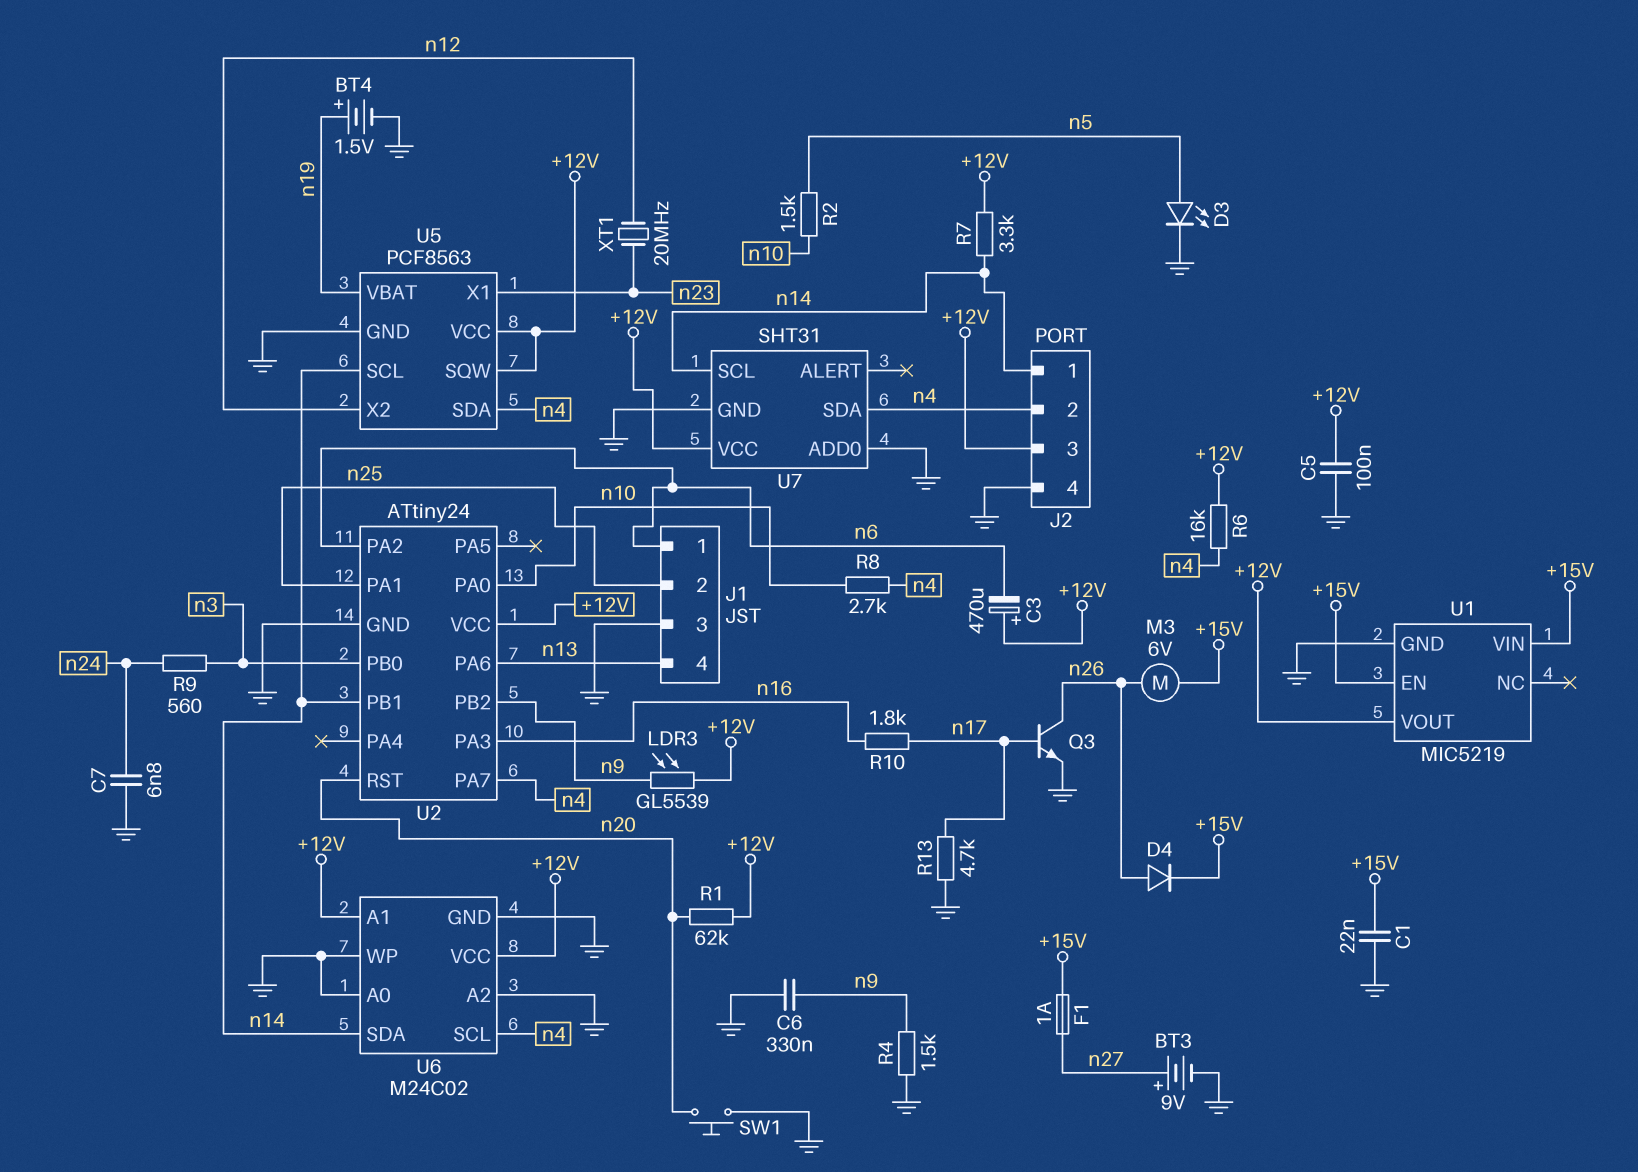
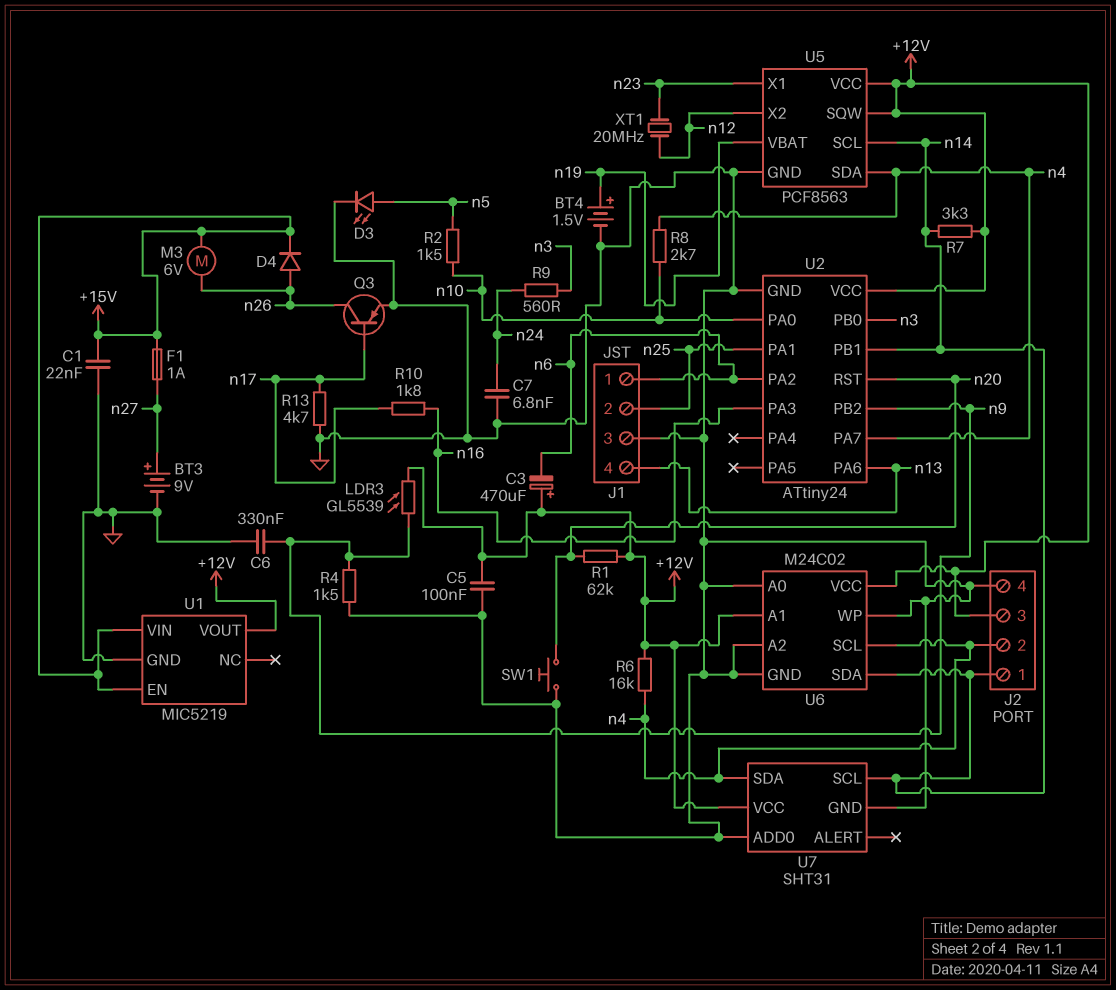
Q3: NPN (B n17, C n26, E GND) -> PNP (B n17, C n26, E GND)

